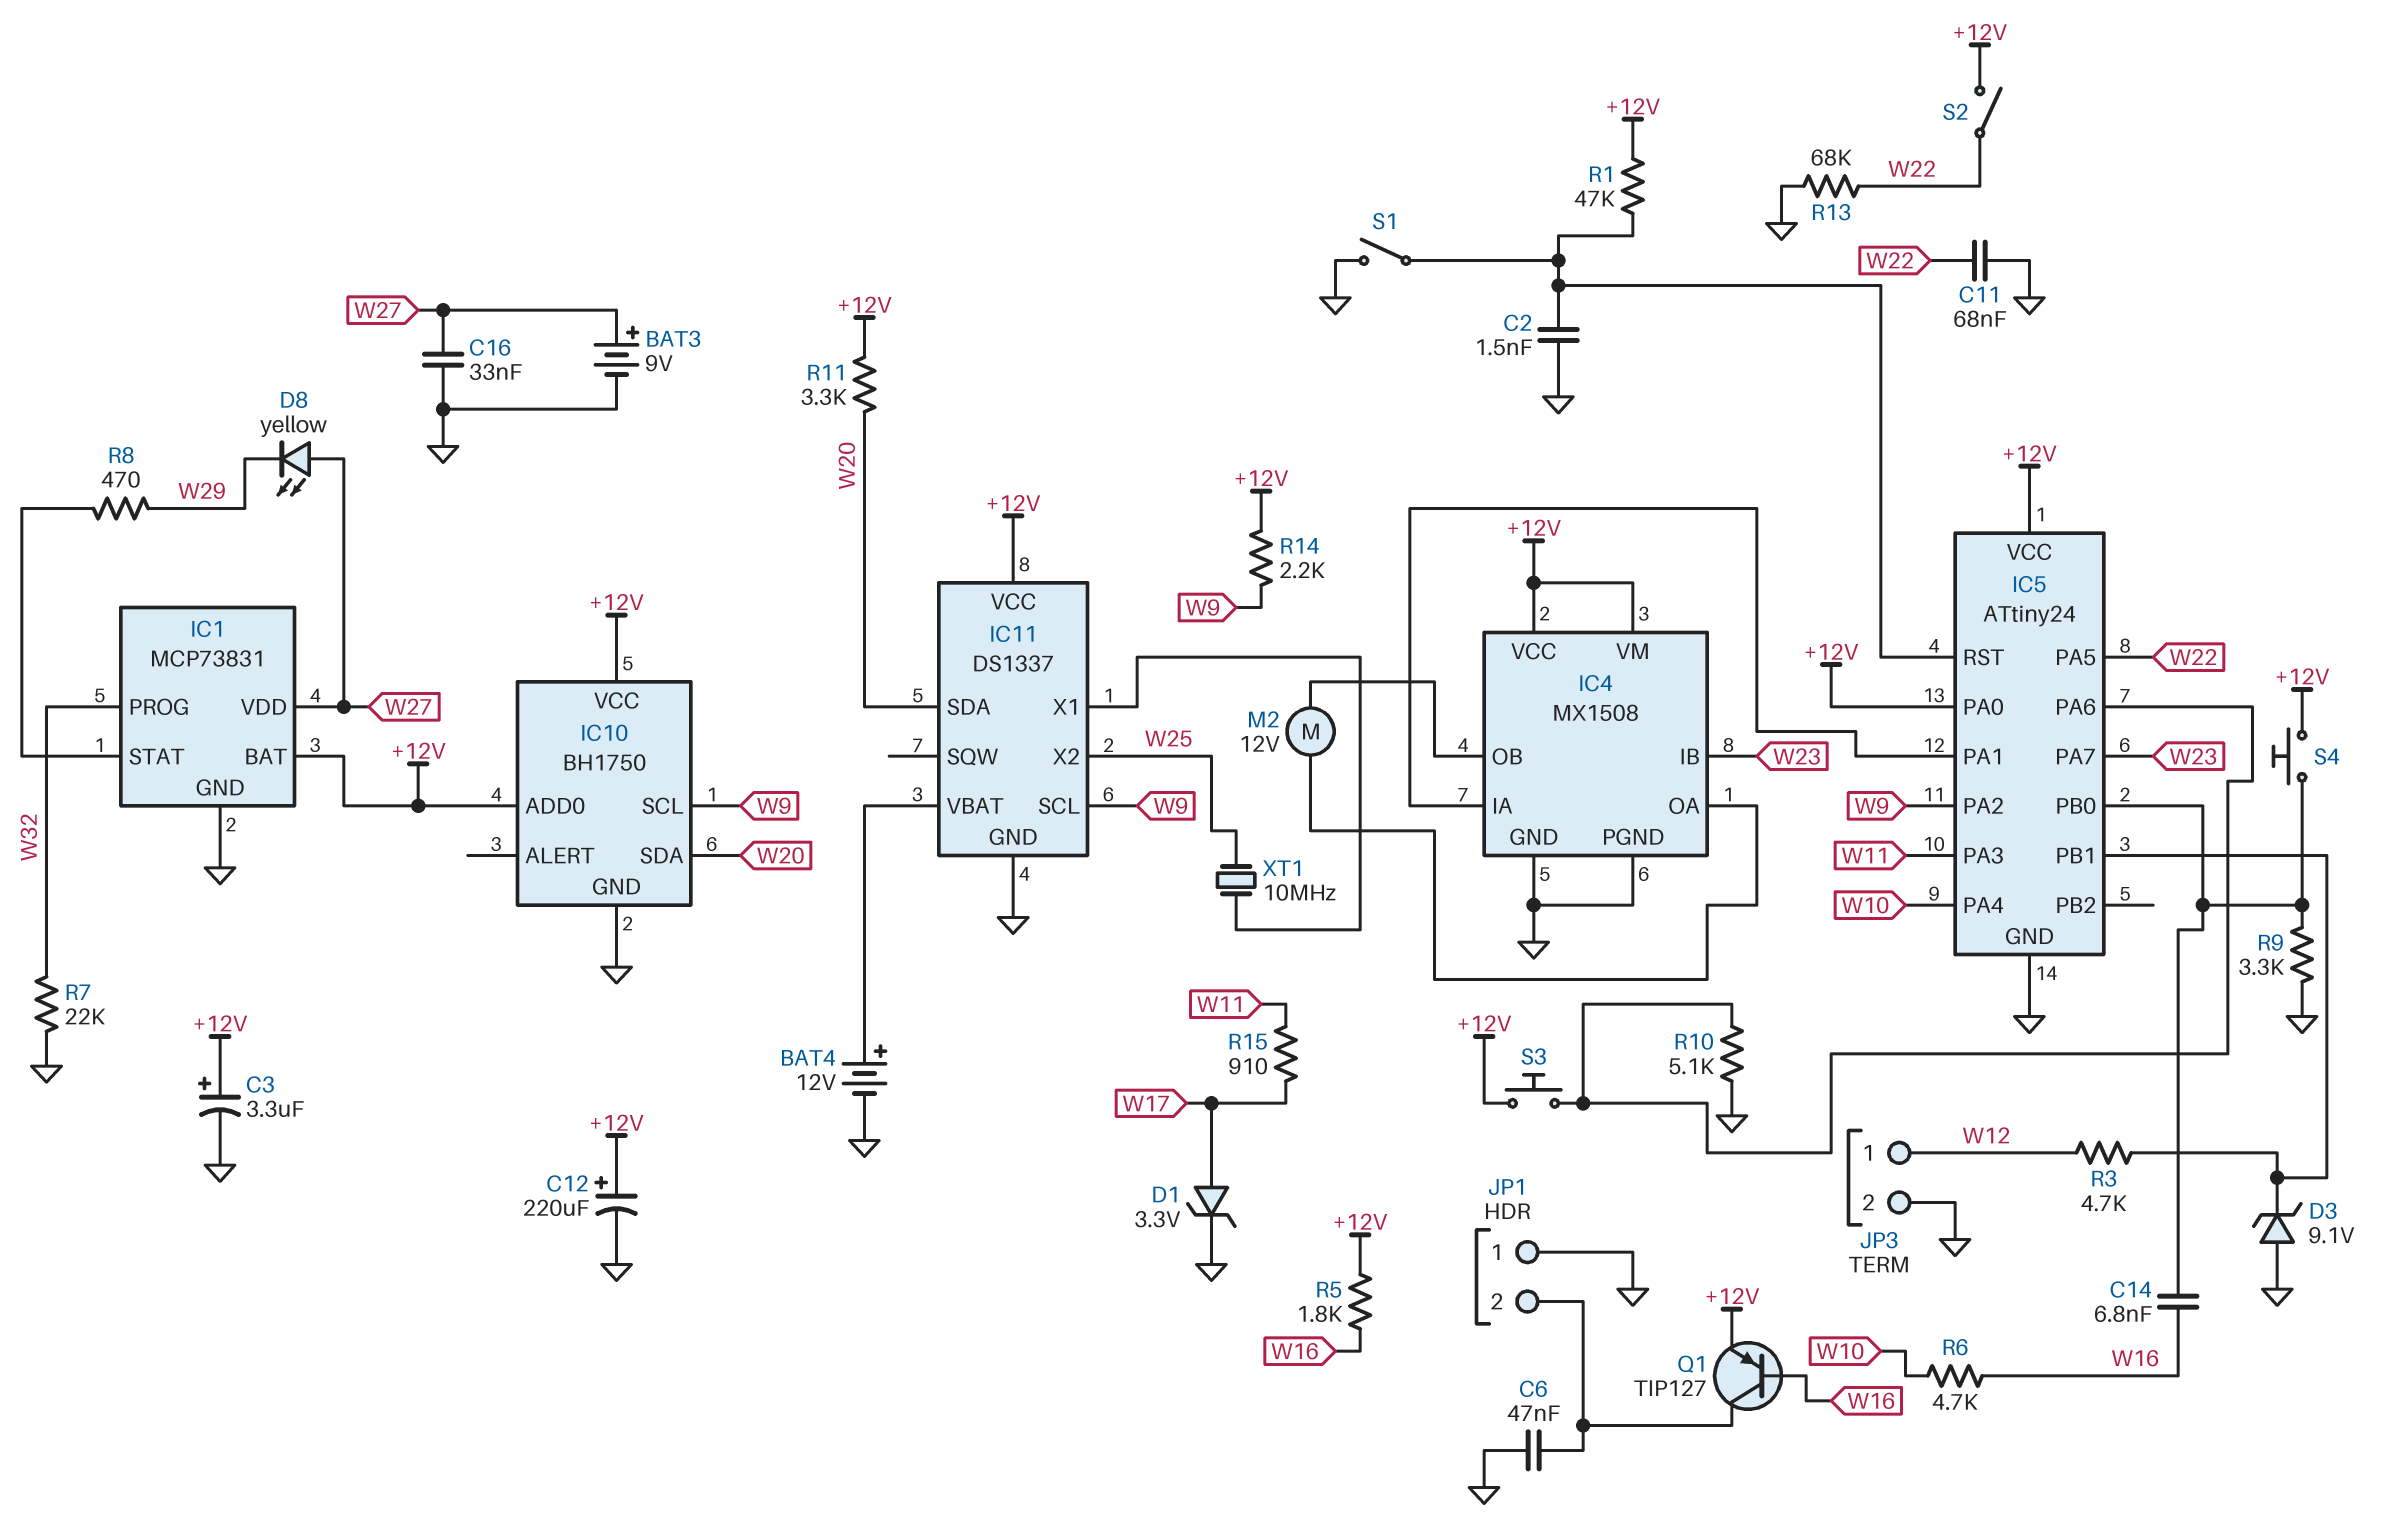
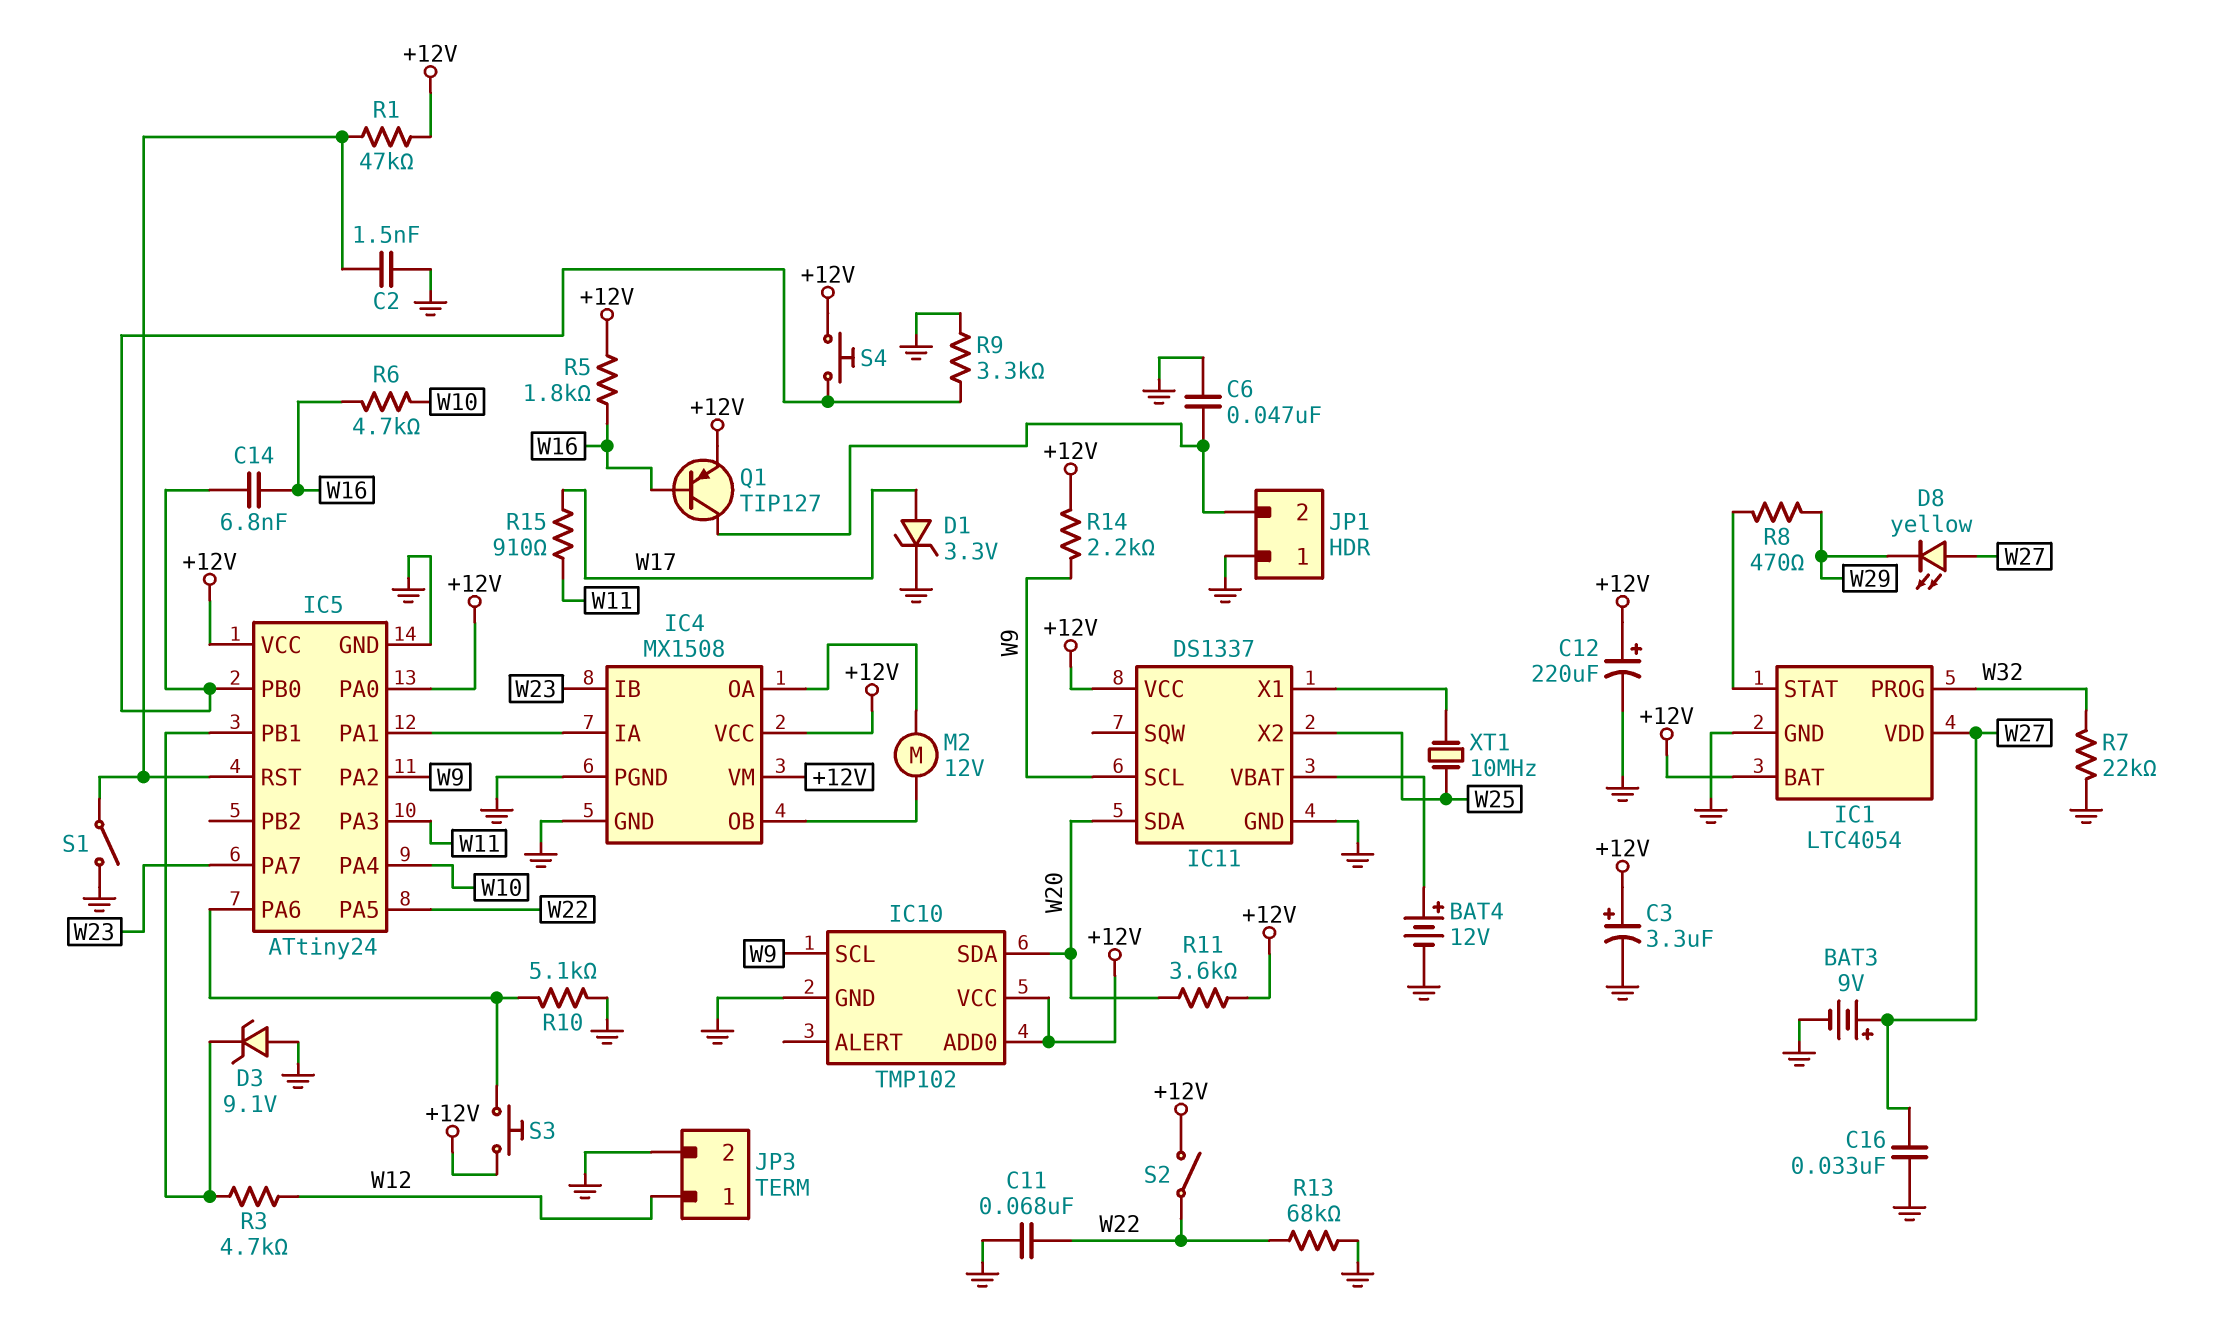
IC1: MCP73831 -> LTC4054
IC10: BH1750 -> TMP102
R11: 3.3k (+12V, W20) -> 3.6k (+12V, W20)

